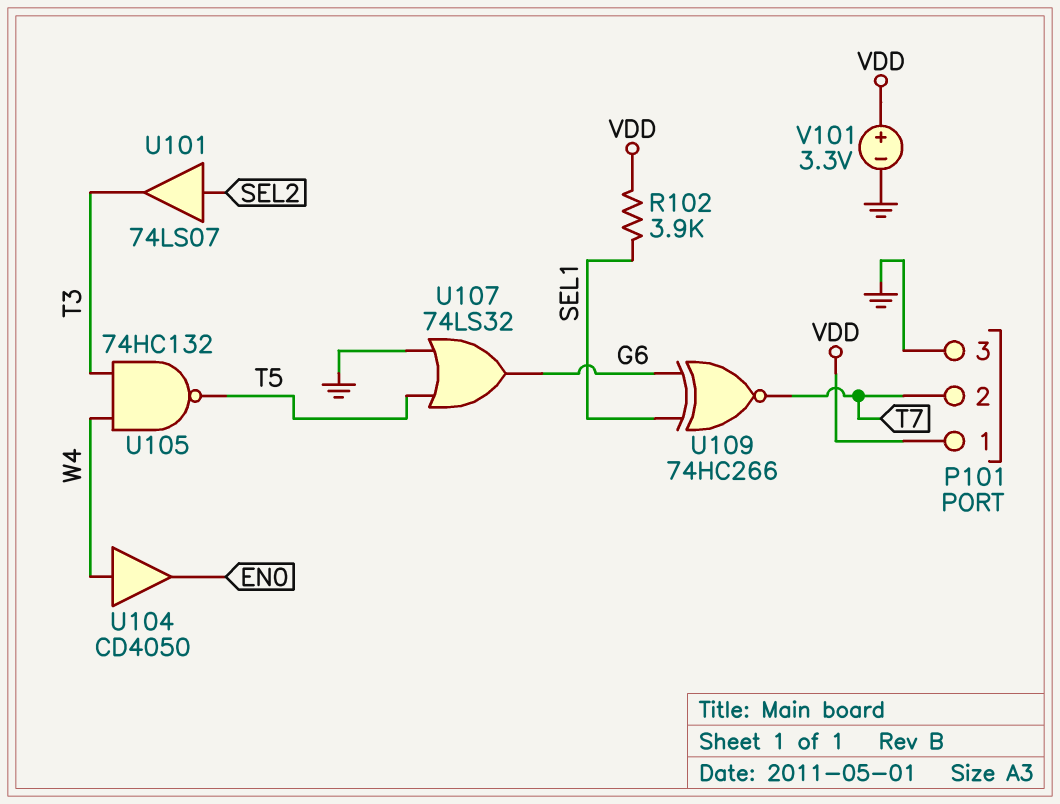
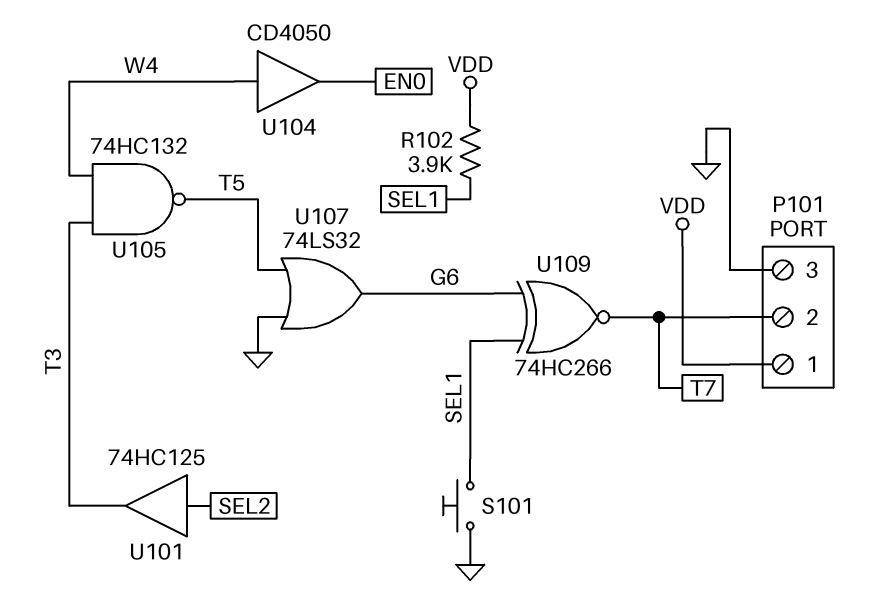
S101: none -> button (GND, SEL1)
U101: buffer 74LS07 (in SEL2, out T3) -> buffer 74HC125 (in SEL2, out T3)
V101: 3.3V (plus VDD, minus GND) -> none

